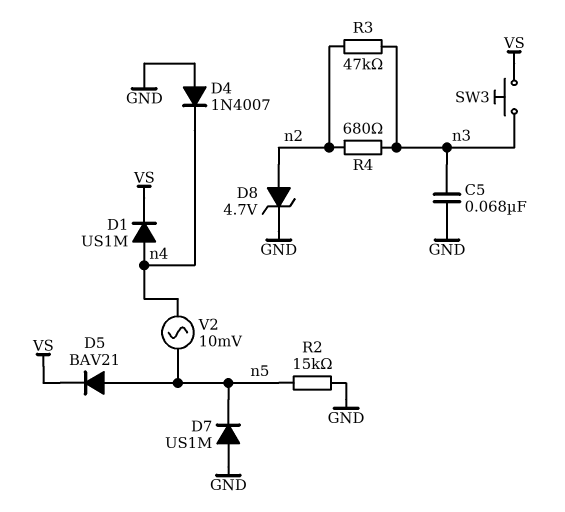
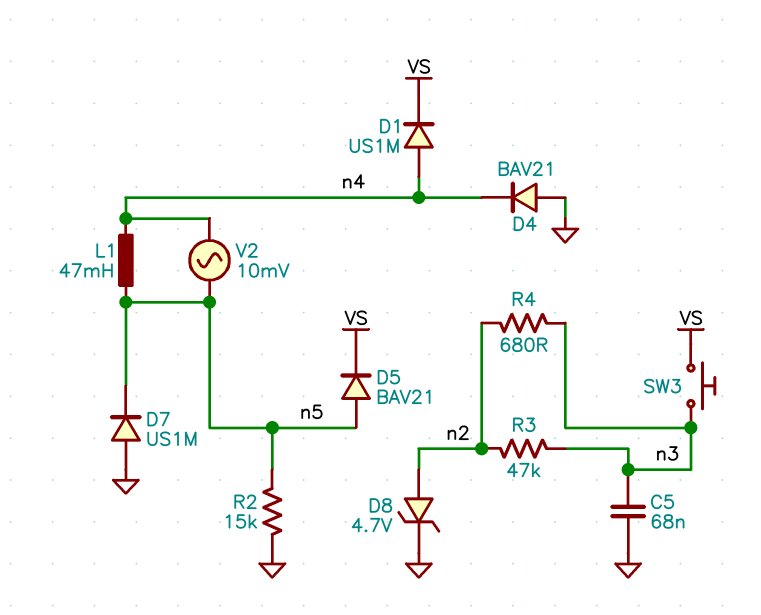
D4: diode 1N4007 (A GND, K n4) -> diode BAV21 (A GND, K n4)
L1: none -> 47mH (n4, n5)

